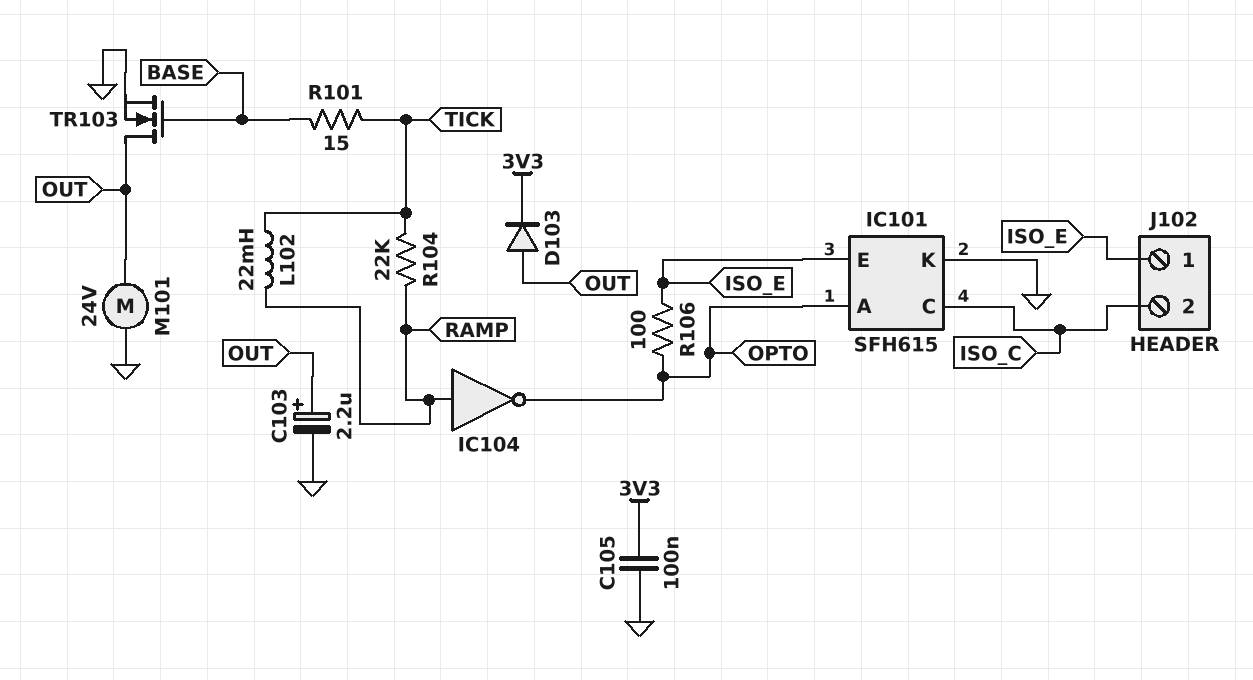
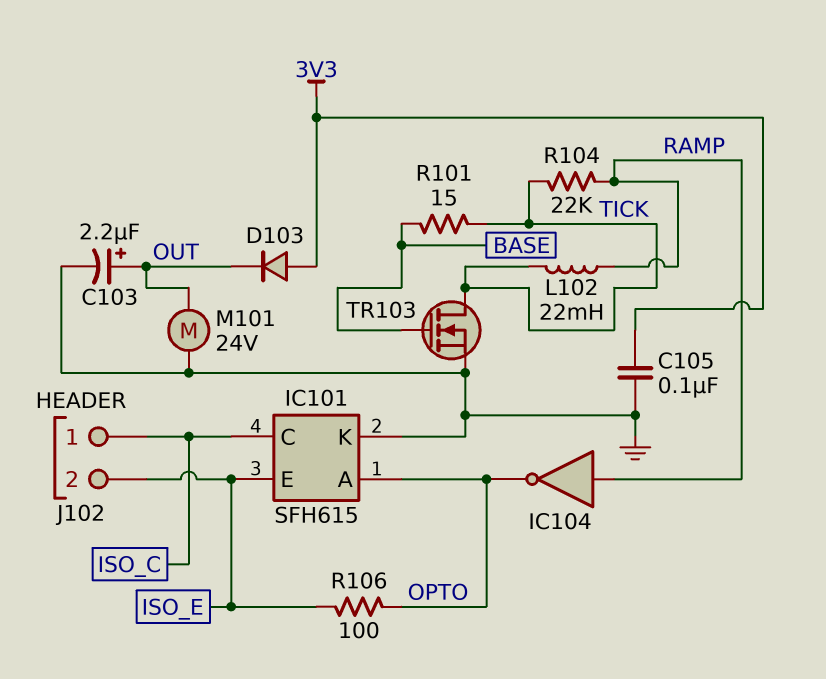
D103: diode (A OUT, K 3V3) -> diode (A 3V3, K OUT)
J102 pin 1: ISO_E -> ISO_C
J102 pin 2: ISO_C -> ISO_E
TR103: NMOS (G BASE, D OUT, S GND) -> NMOS (G BASE, D TICK, S GND)

